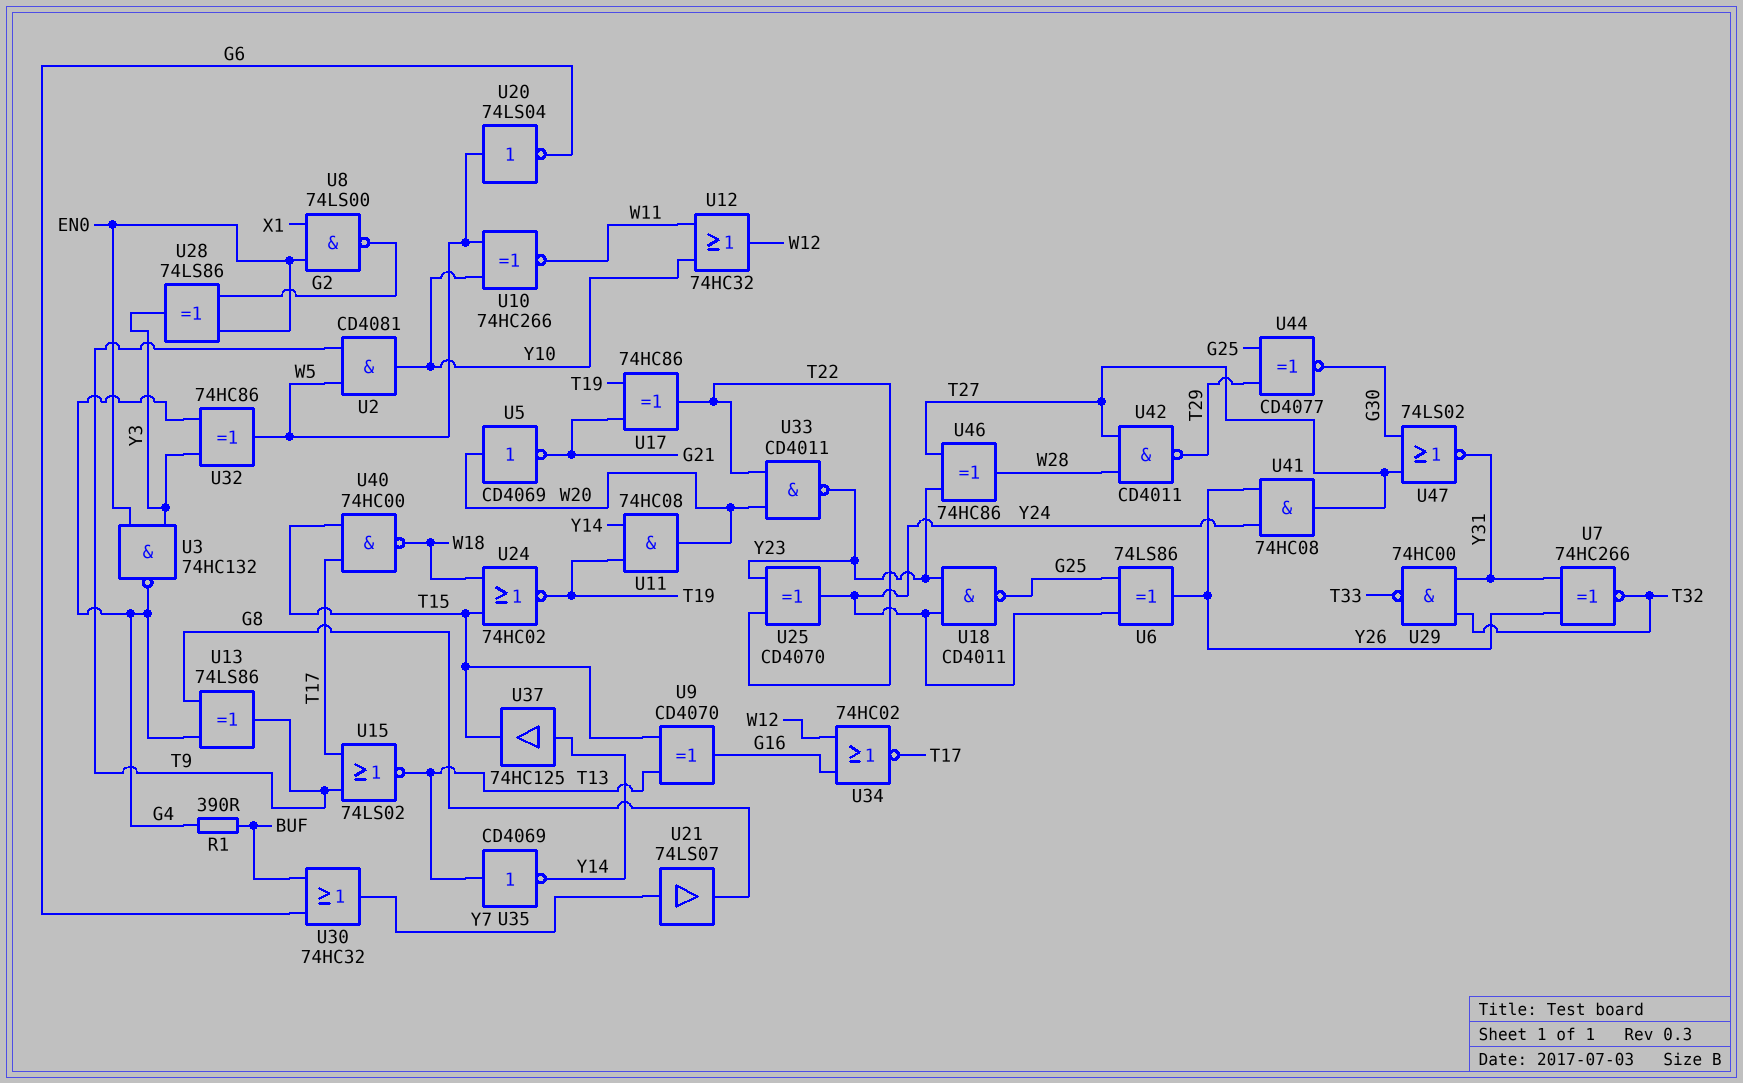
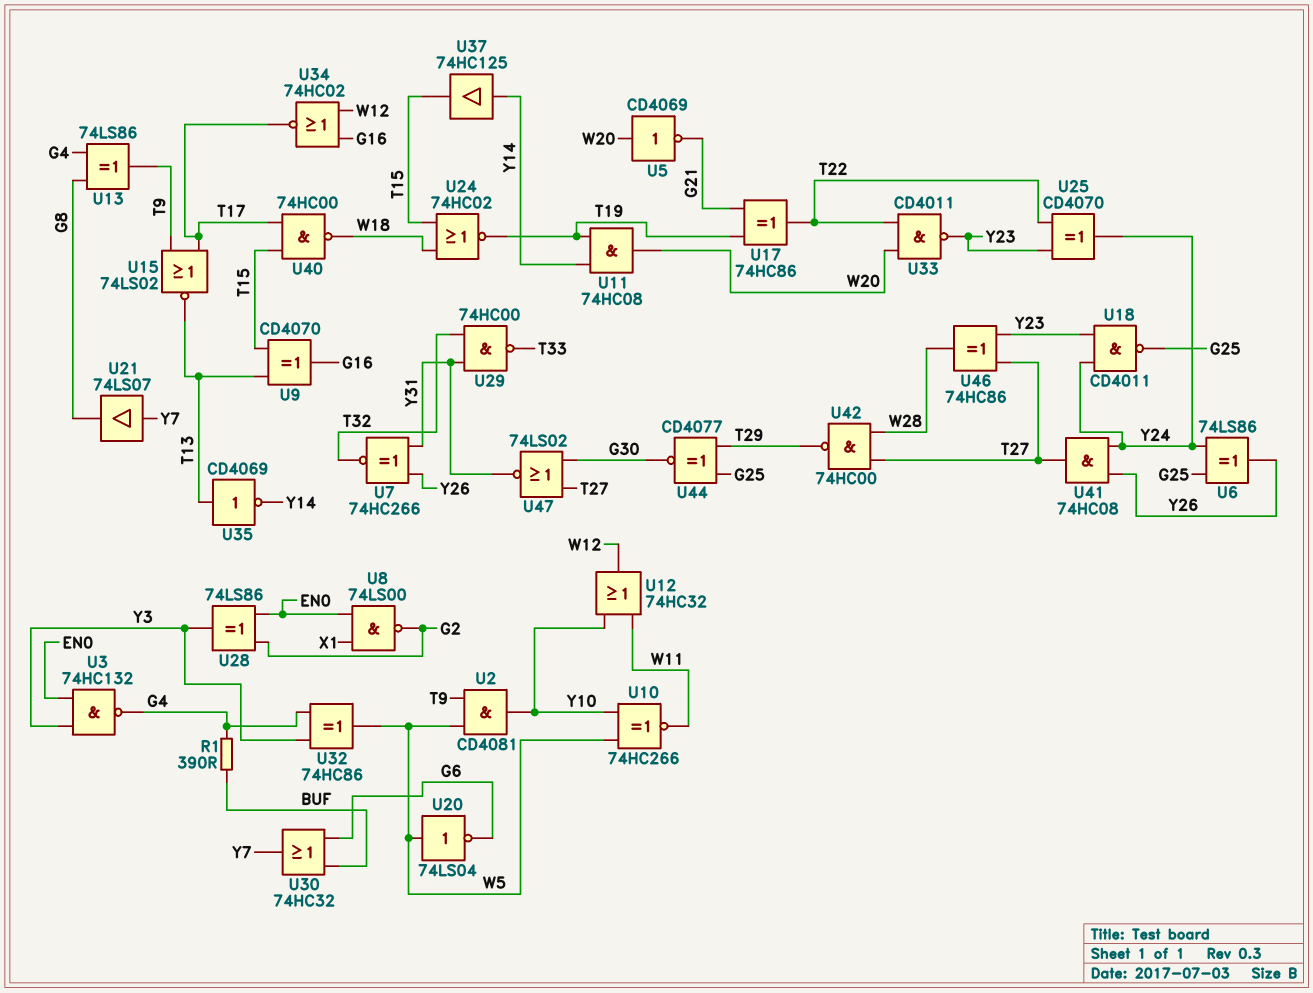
U42: NAND CD4011 (in T27, in W28, out T29) -> NAND 74HC00 (in T27, in W28, out T29)

